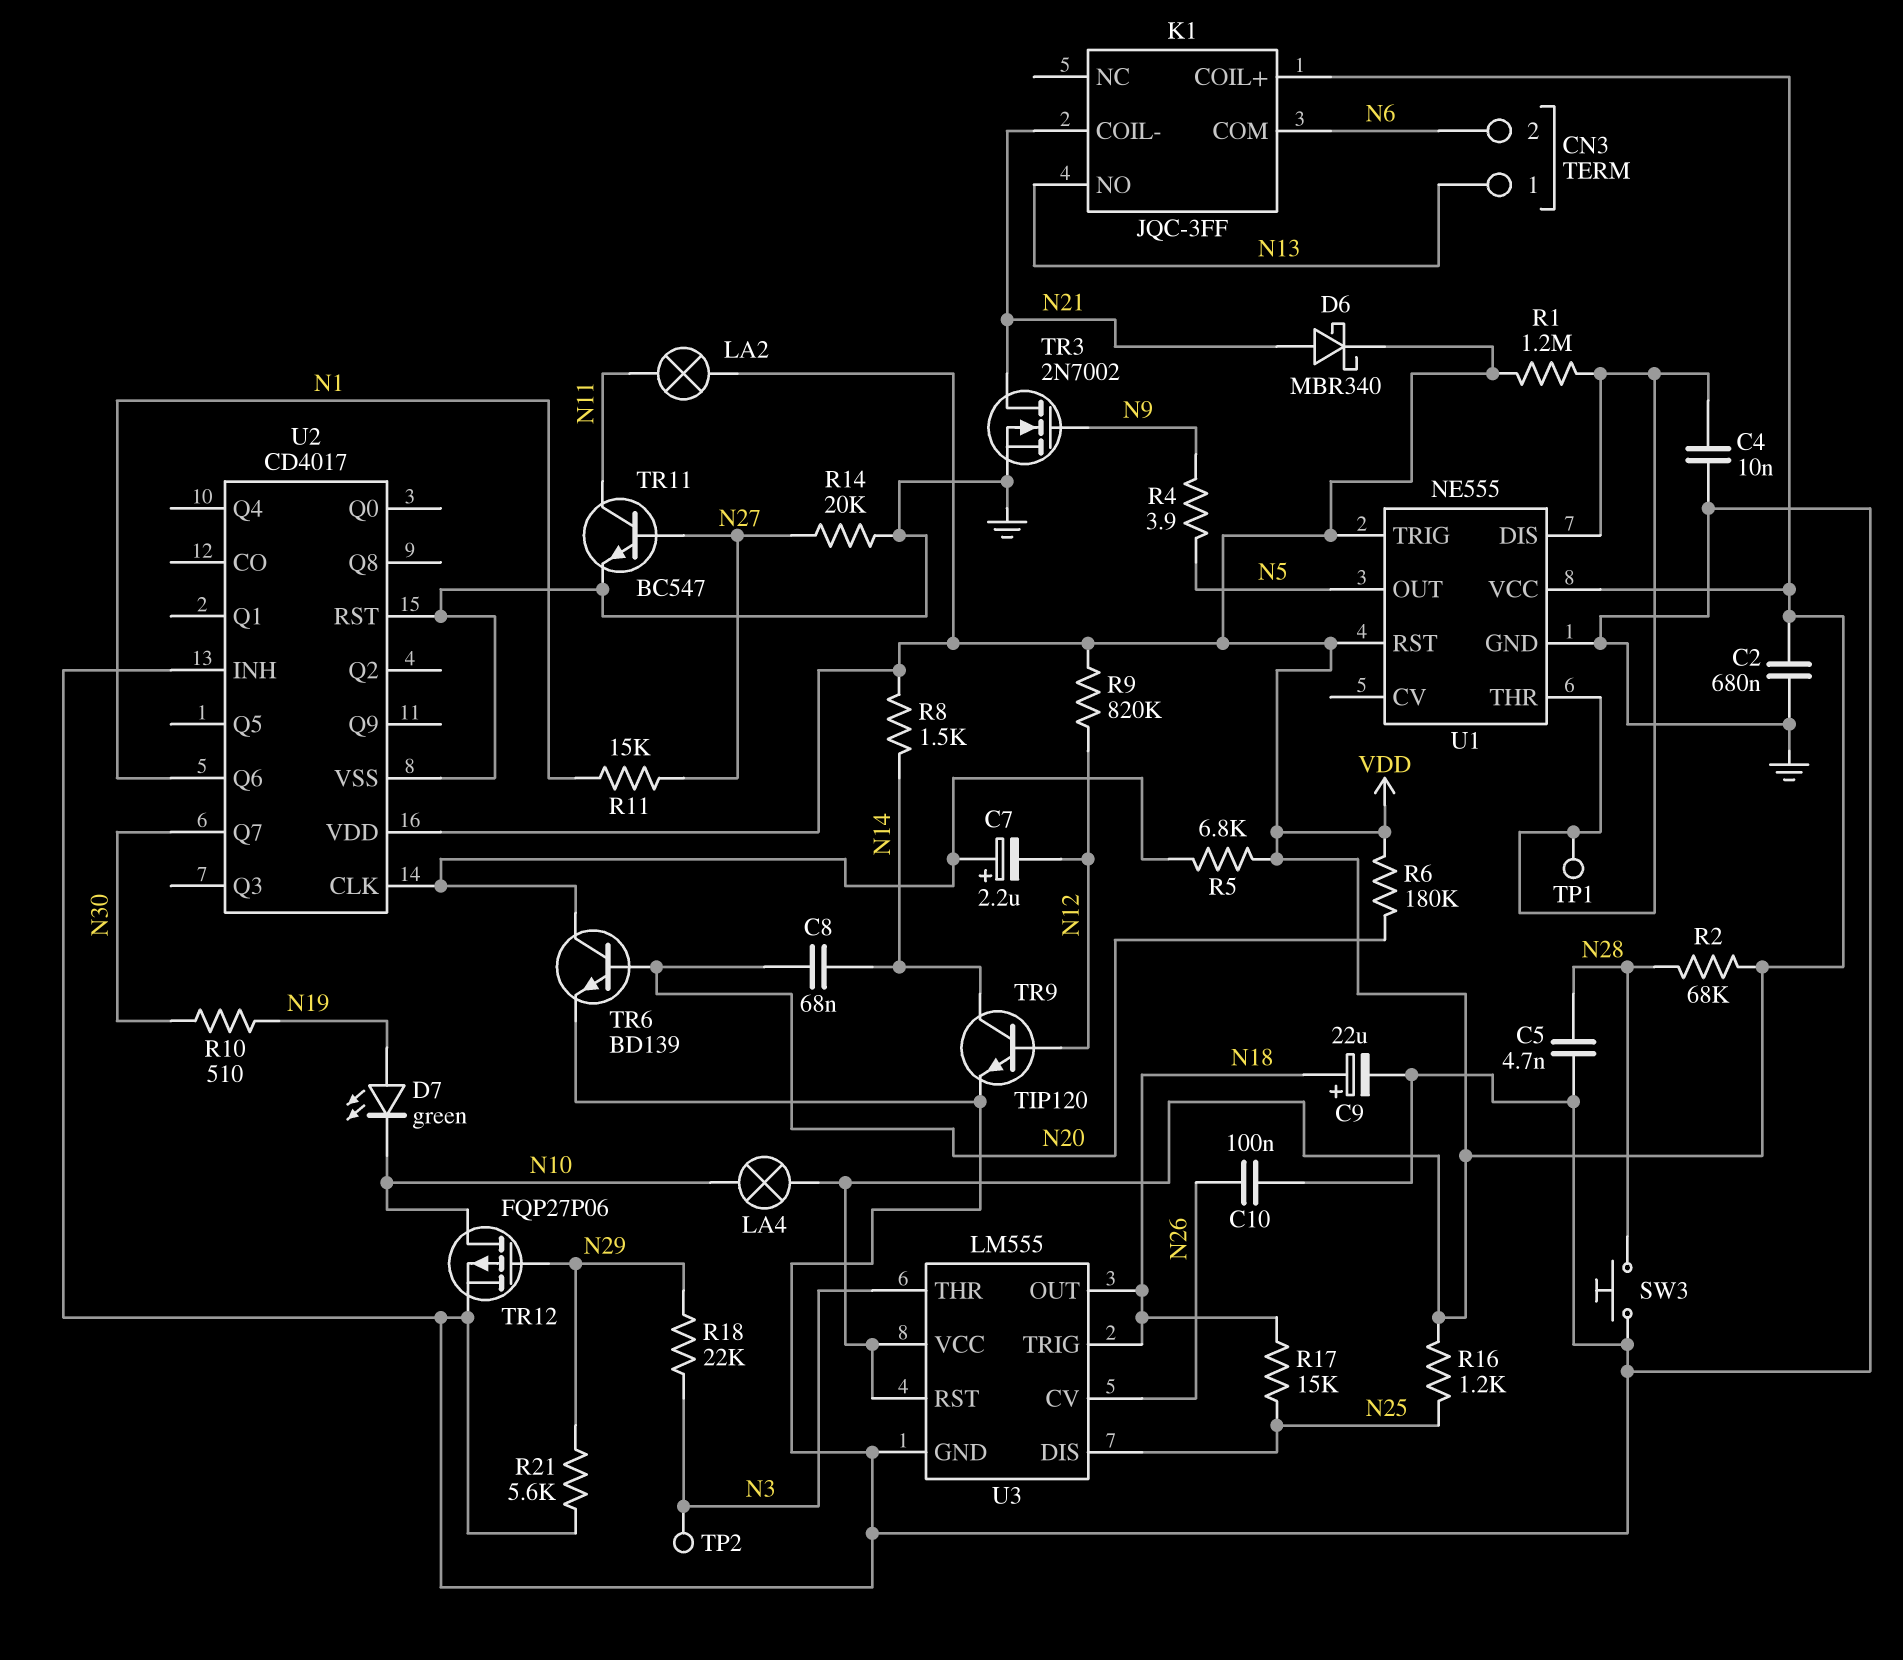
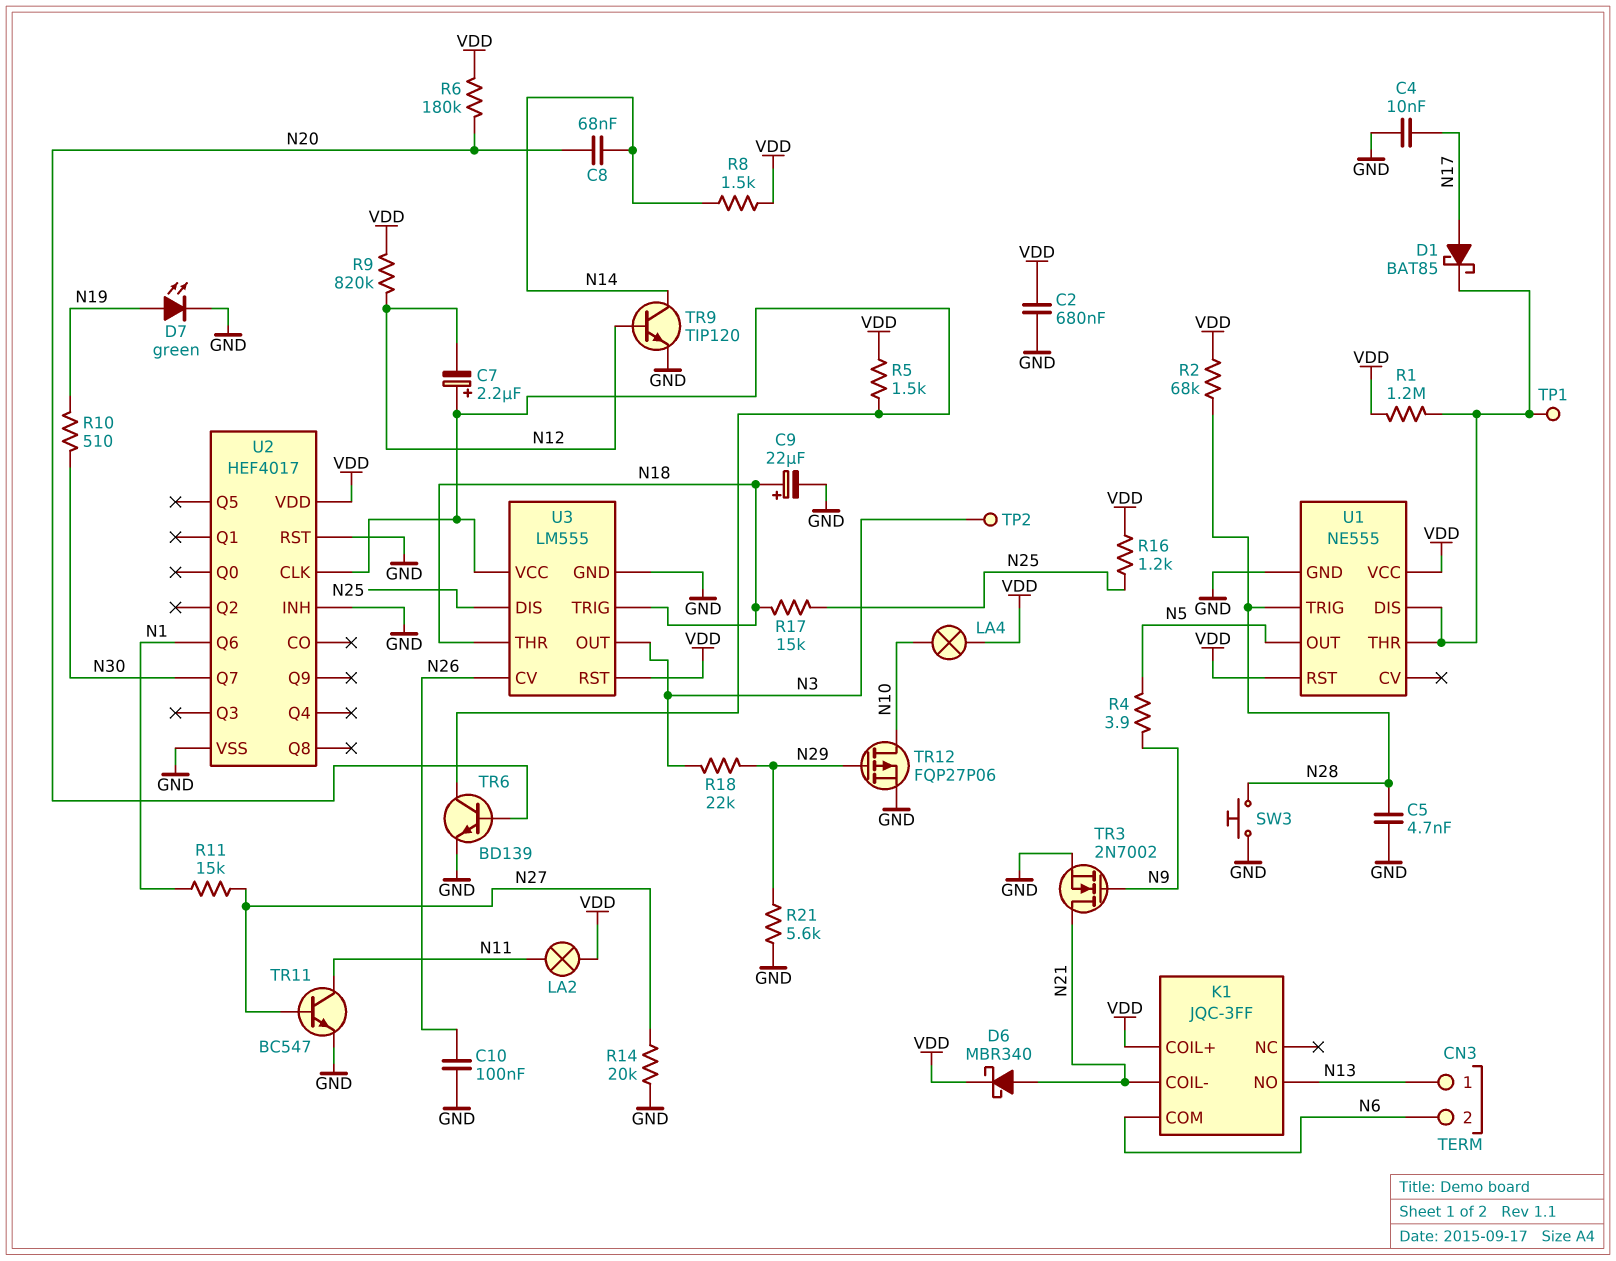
C4: 10nF (GND, U1/DIS) -> 10nF (GND, N17)
D1: none -> schottky BAT85 (A N17, K U1/DIS)
D7: LED green (A N19, K N10) -> LED green (A N19, K GND)
R5: 6.8k (U2/CLK, VDD) -> 1.5k (U2/CLK, VDD)
U1 pin TRIG: VDD -> N28
U2: CD4017 -> HEF4017
U3 pin OUT: N18 -> N3
U3 pin THR: N3 -> N18
U3 pin VCC: VDD -> U2/CLK

